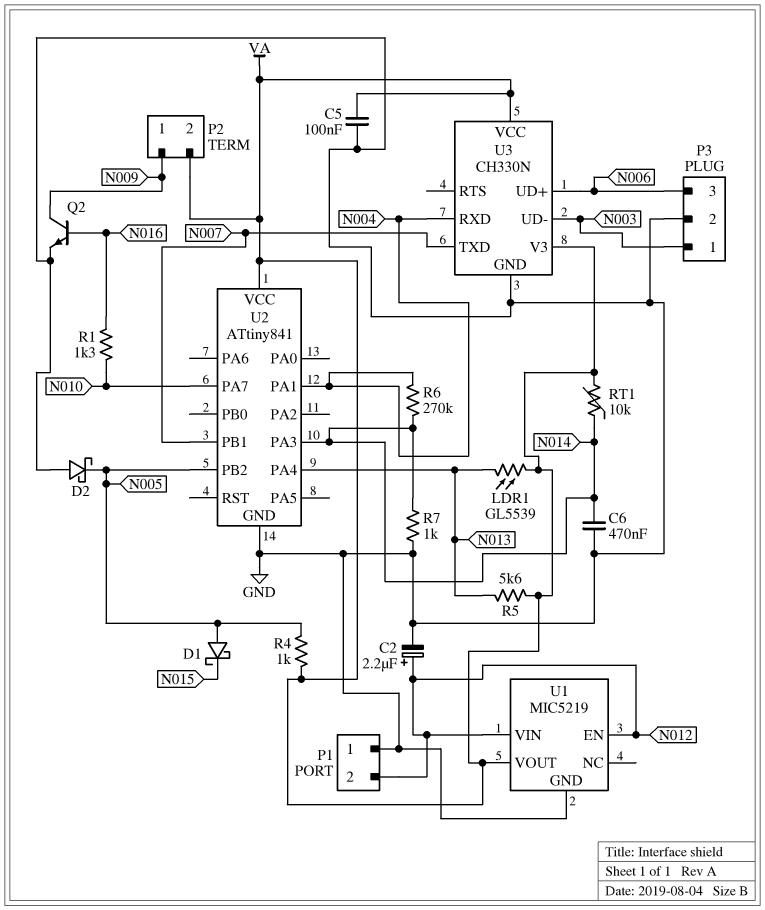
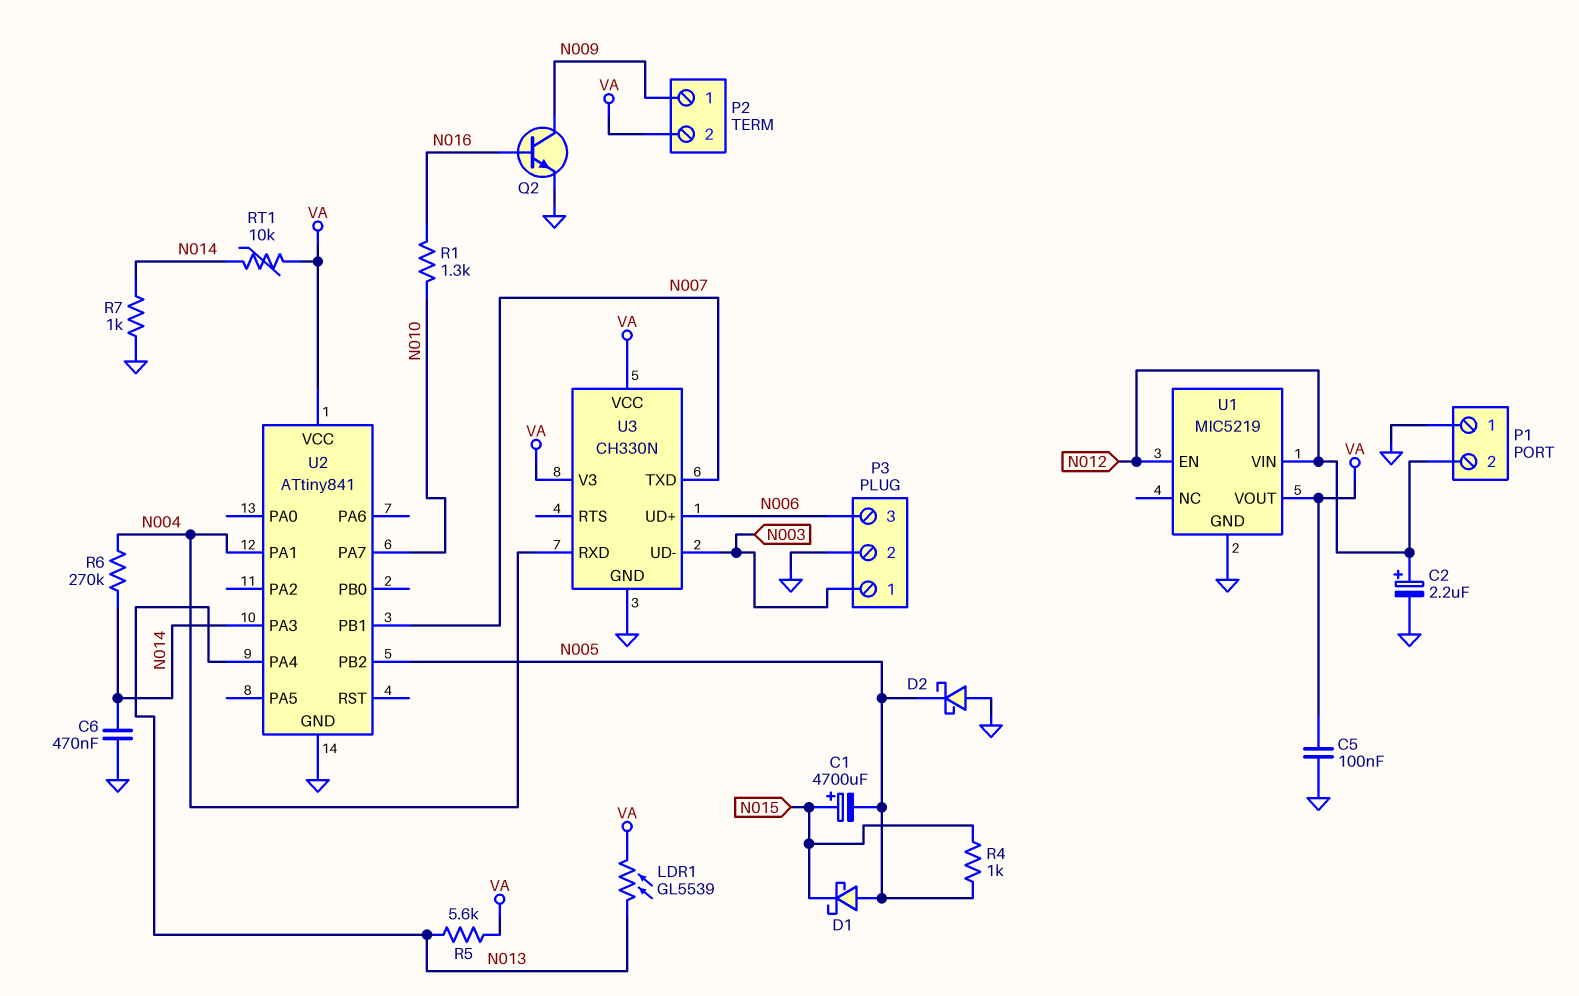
C1: none -> 4700uF (plus N015, minus N005)
R4: 1k (N005, VA) -> 1k (N005, N015)

